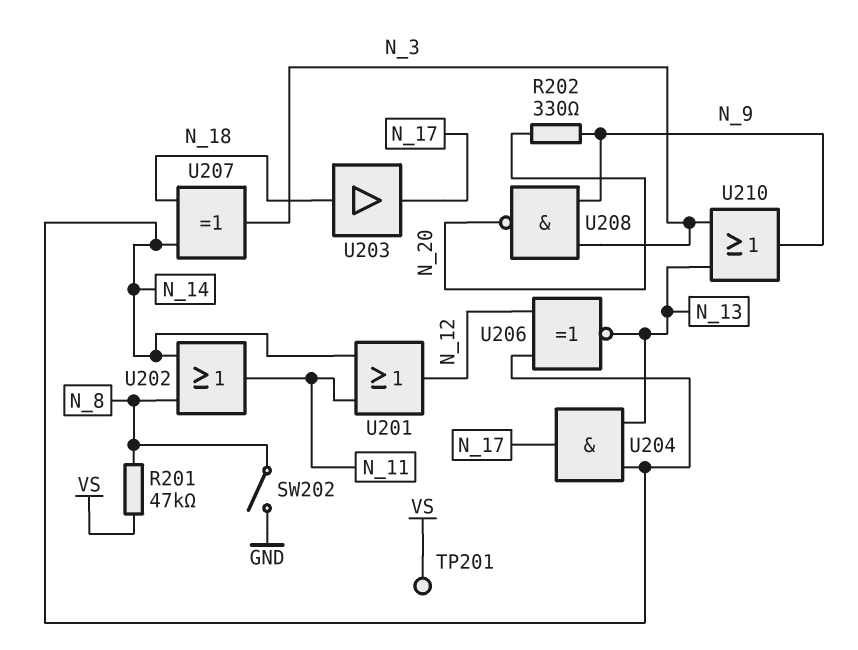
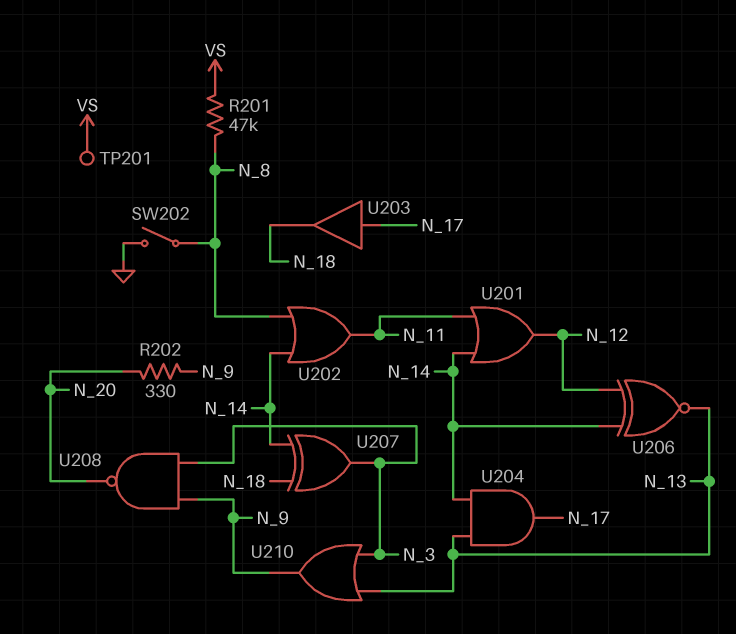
U203: buffer (in N_18, out N_17) -> buffer (in N_17, out N_18)

